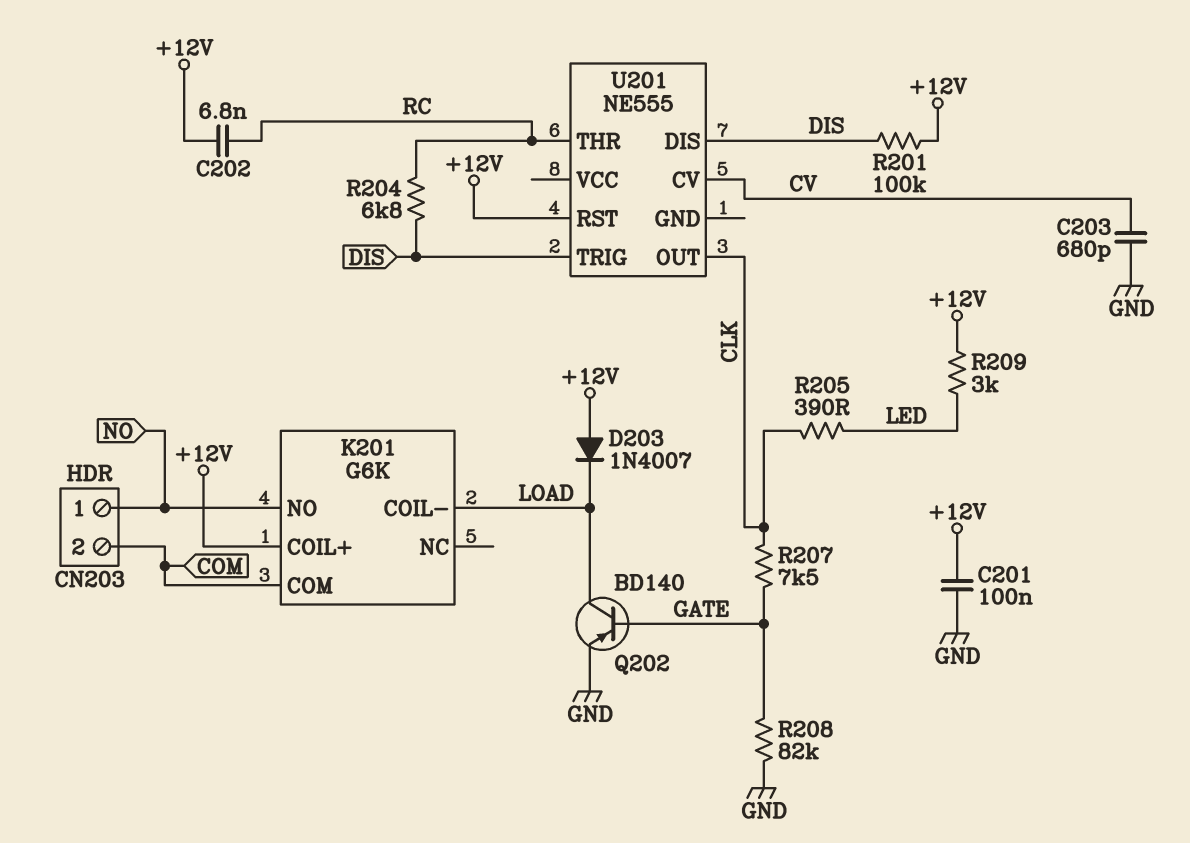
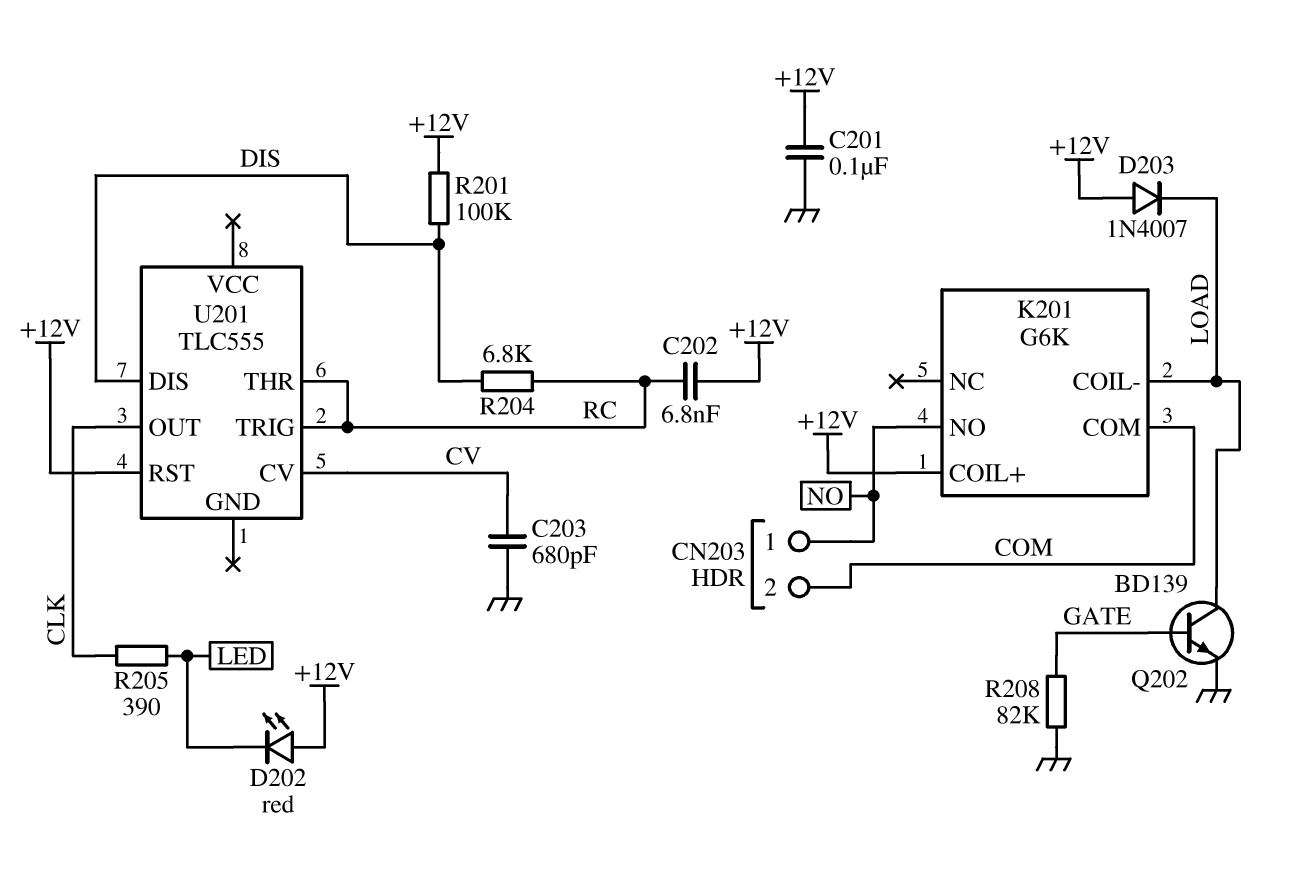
D202: none -> LED red (A +12V, K LED)
Q202: PNP BD140 (B GATE, C LOAD, E GND) -> NPN BD139 (B GATE, C LOAD, E GND)
R207: 7.5k (CLK, GATE) -> none
R209: 3k (+12V, LED) -> none
U201: NE555 -> TLC555
U201 pin TRIG: DIS -> RC

